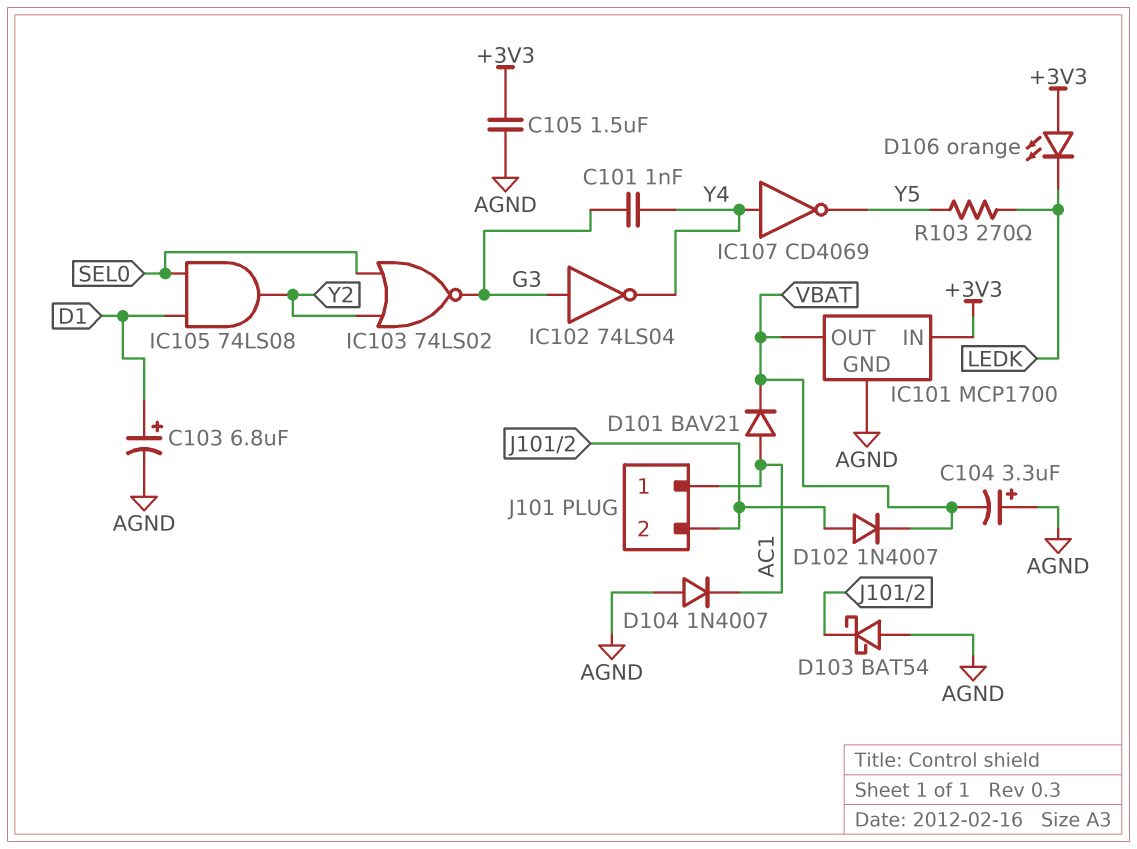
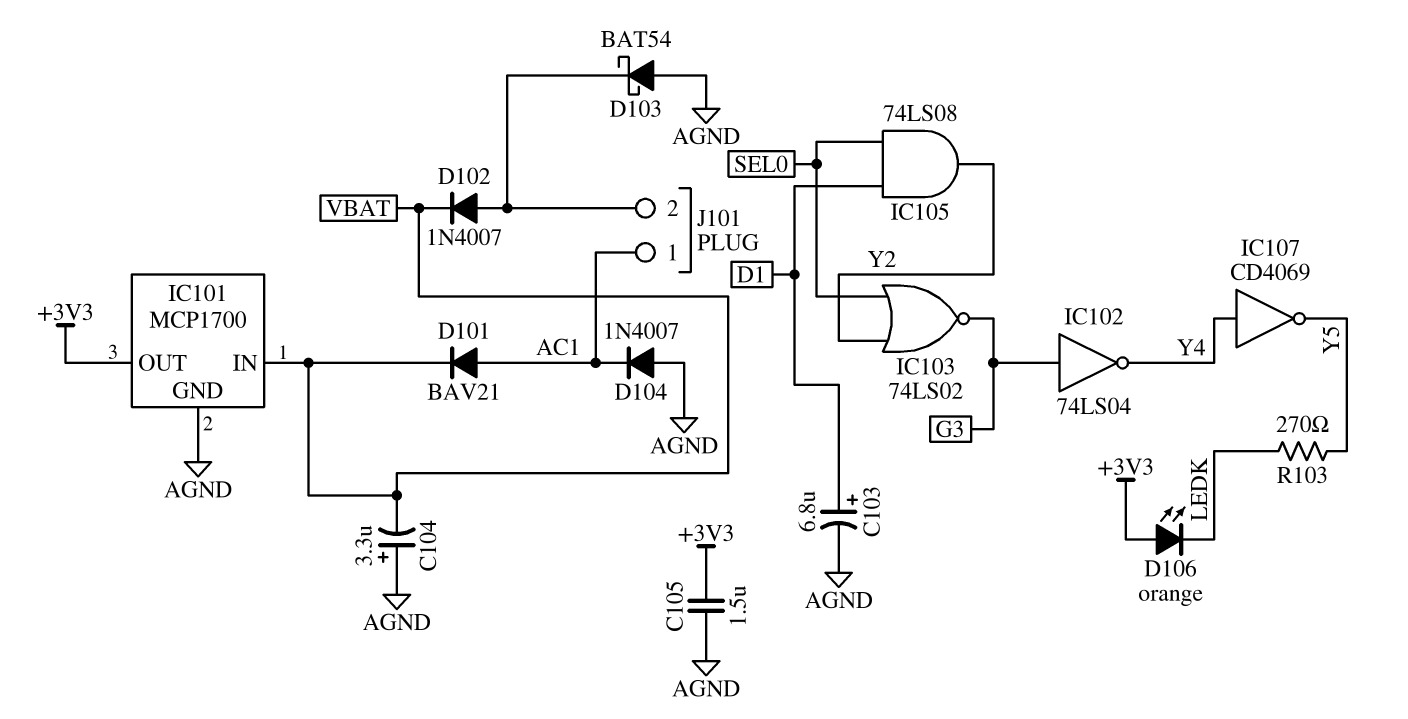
C101: 1nF (G3, Y4) -> none
IC101 pin IN: +3V3 -> VBAT
IC101 pin OUT: VBAT -> +3V3

